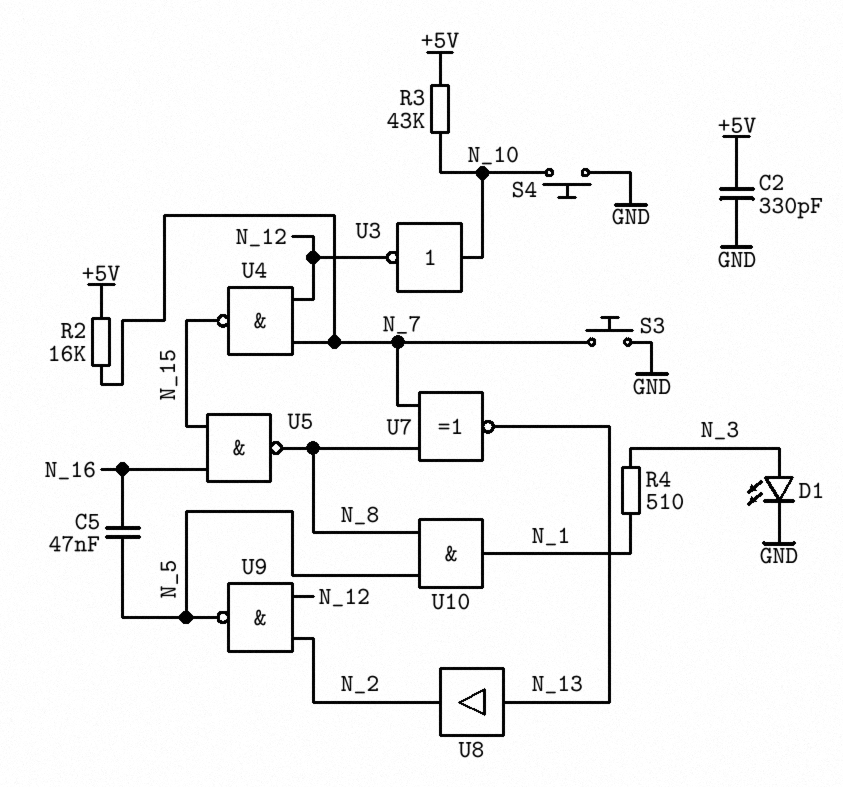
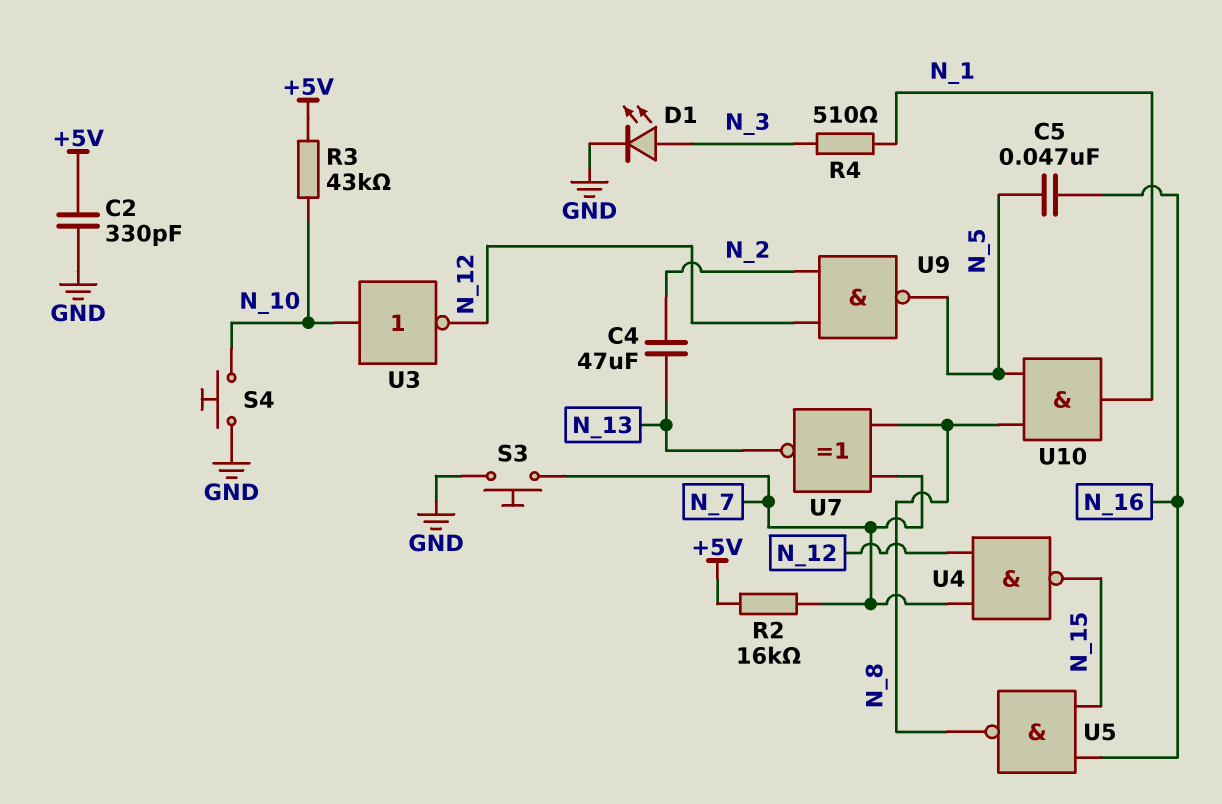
C4: none -> 47uF (N_2, N_13)
U8: buffer (in N_13, out N_2) -> none

